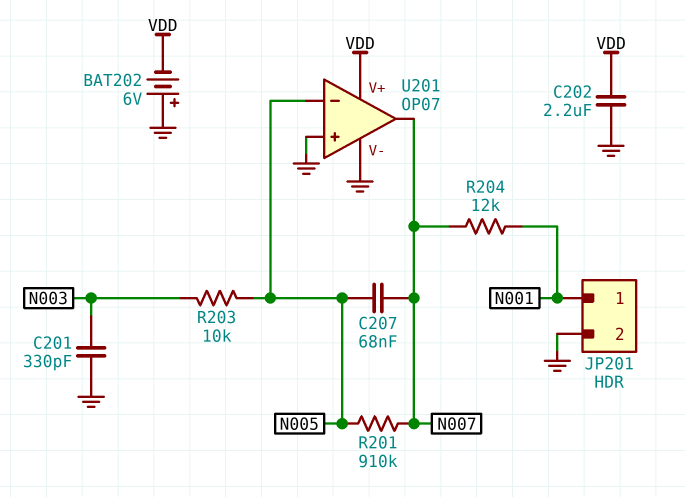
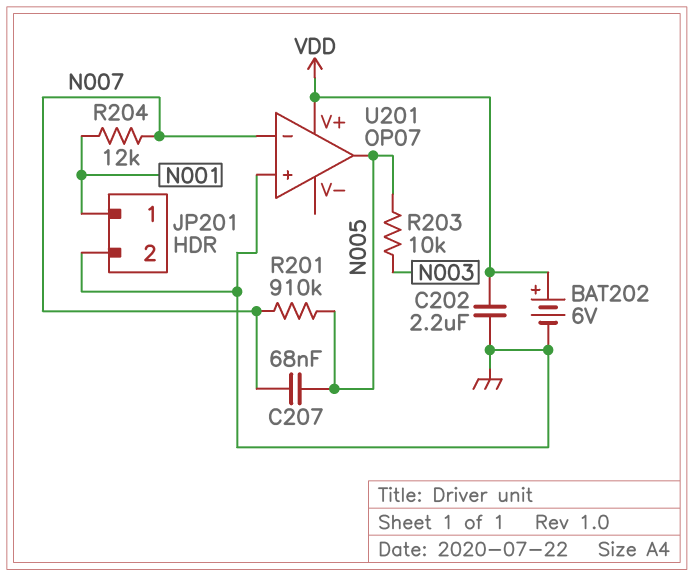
BAT202: 6V (plus GND, minus VDD) -> 6V (plus VDD, minus GND)
C201: 330pF (GND, N003) -> none
U201 pin V-: GND -> none
U201 pin in-: N005 -> N007
U201 pin out: N007 -> N005

